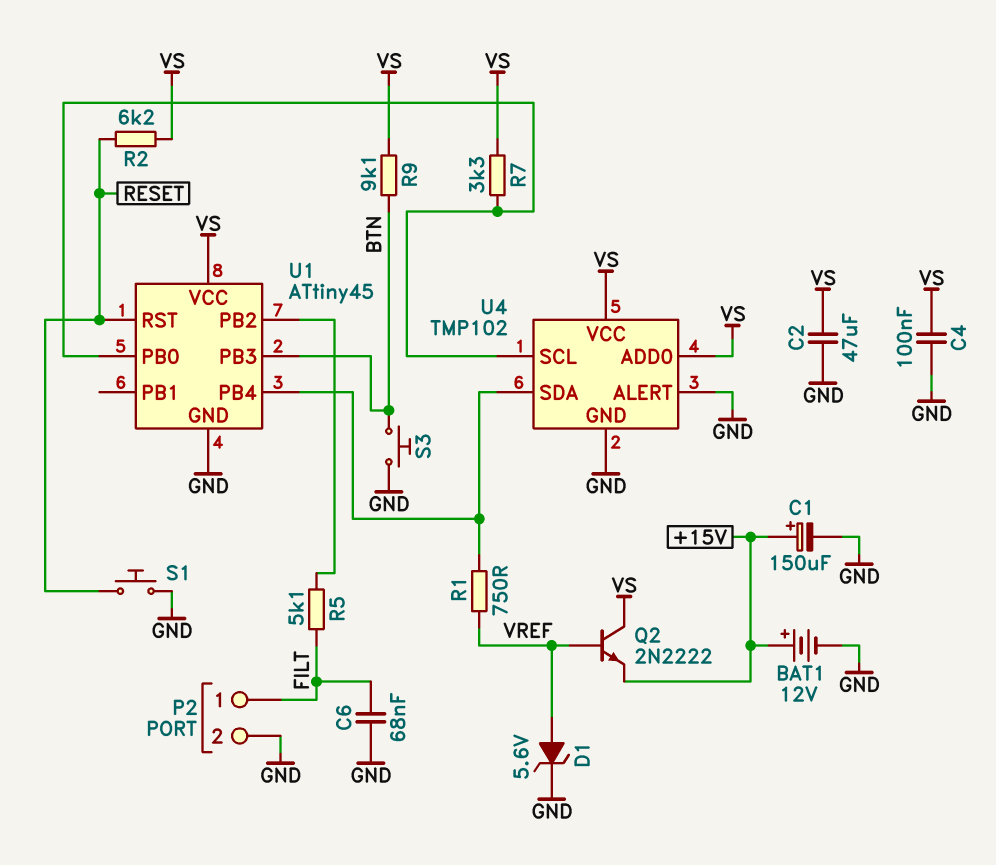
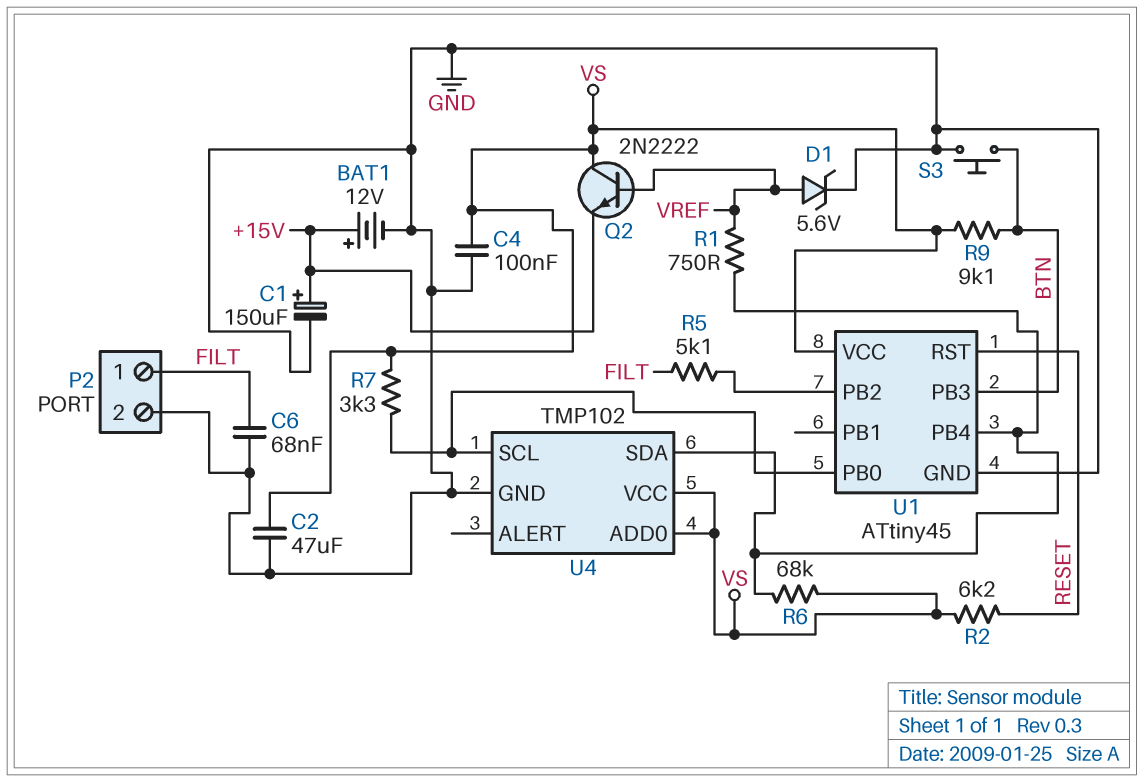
R6: none -> 68k (U1/PB4, VS)
S1: button (GND, RESET) -> none
U4 pin ALERT: GND -> none

